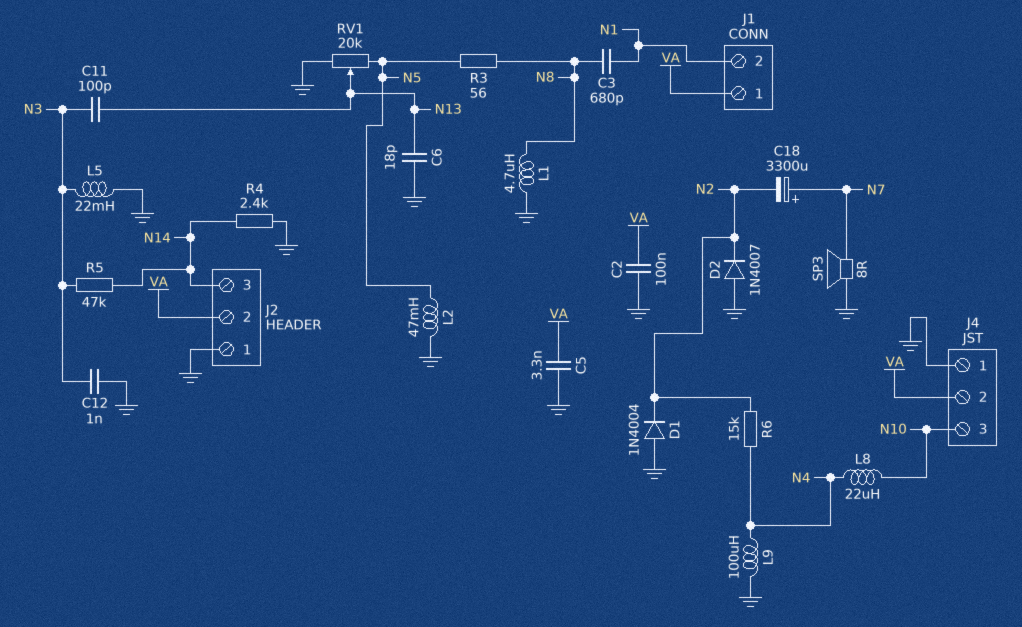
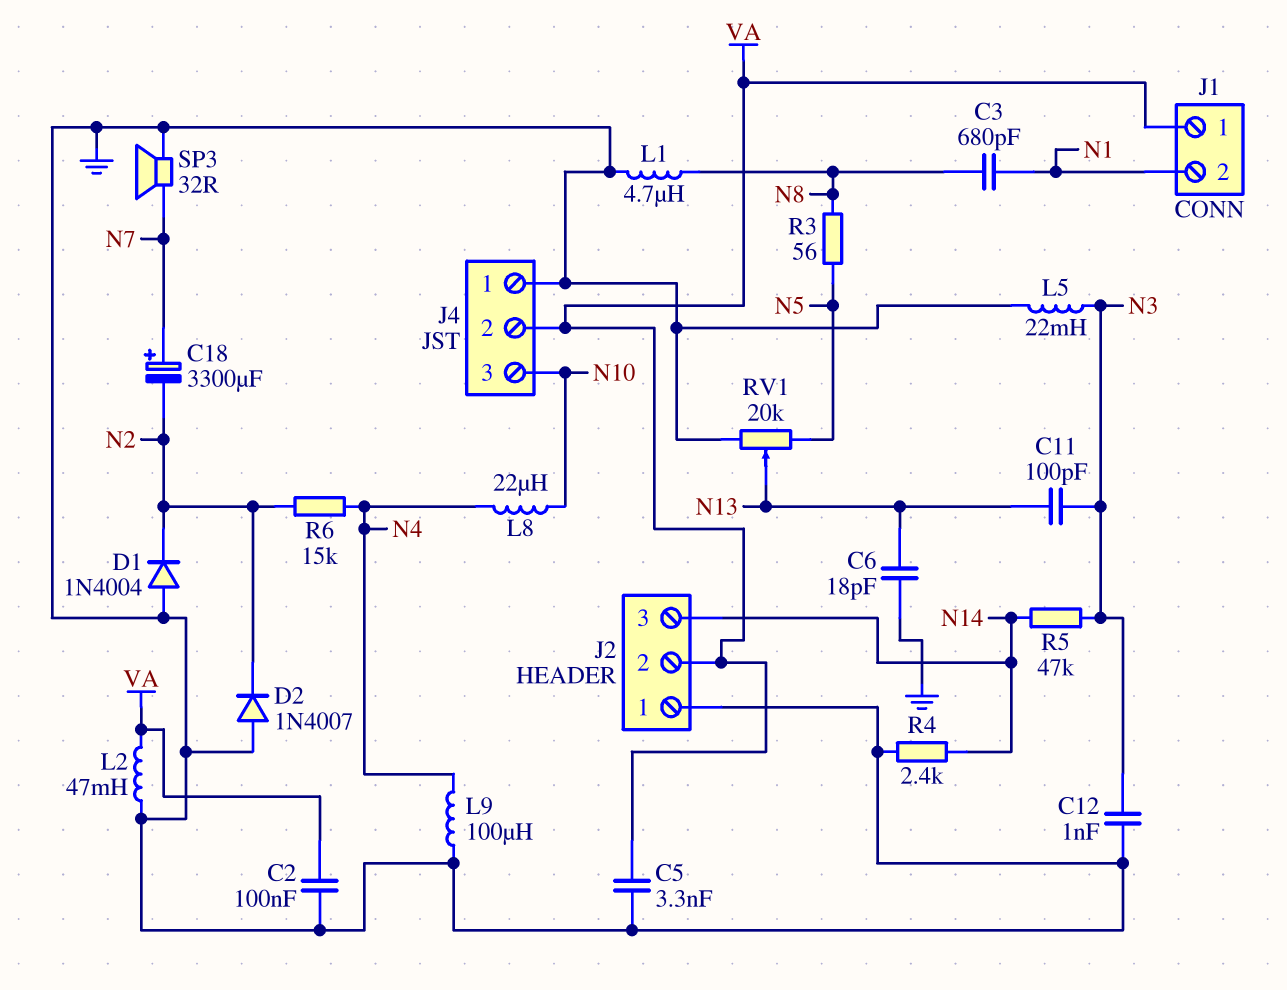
L2: 47mH (GND, N5) -> 47mH (GND, VA)
SP3: speaker 8R (GND, N7) -> speaker 32R (GND, N7)

